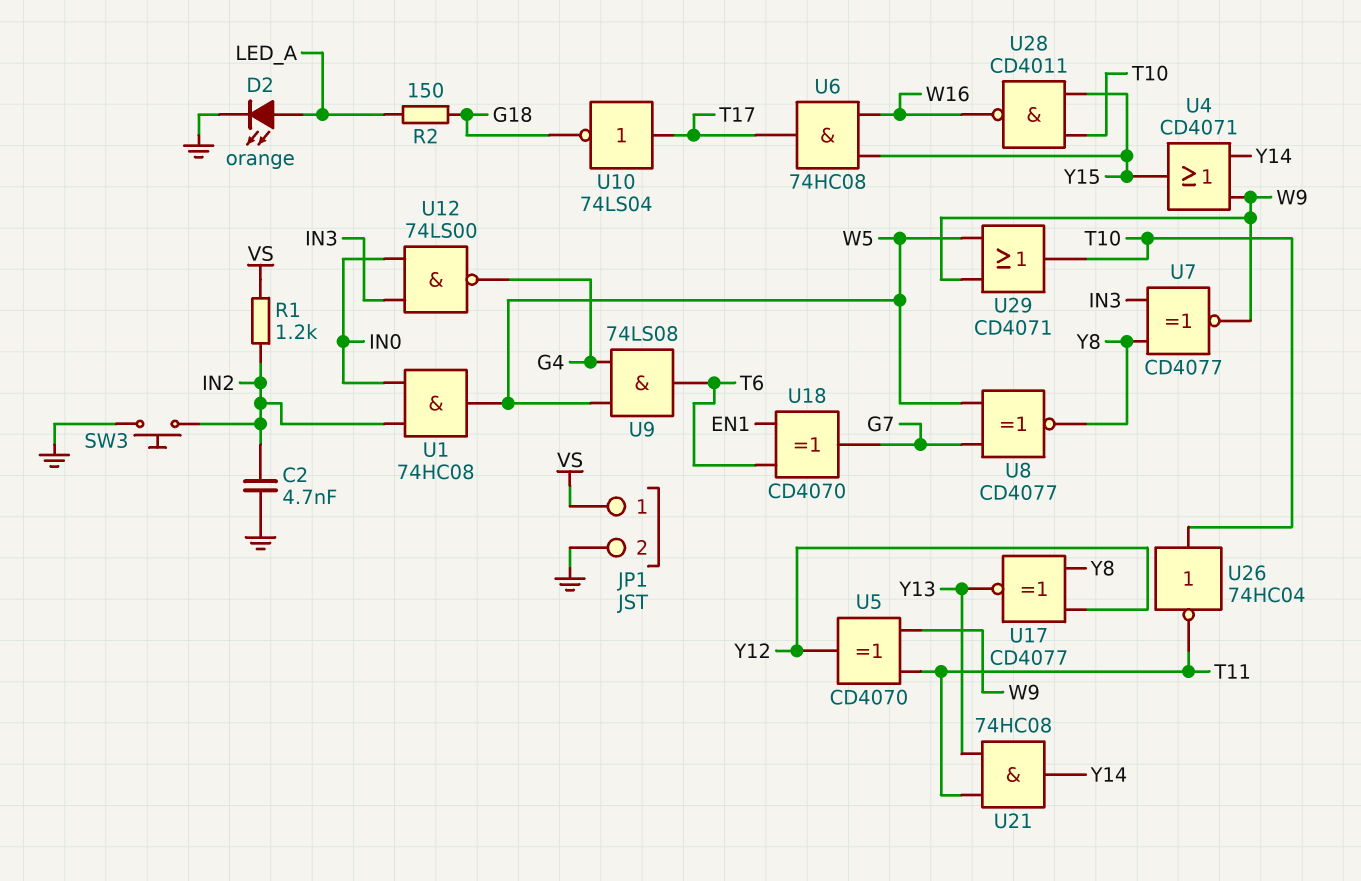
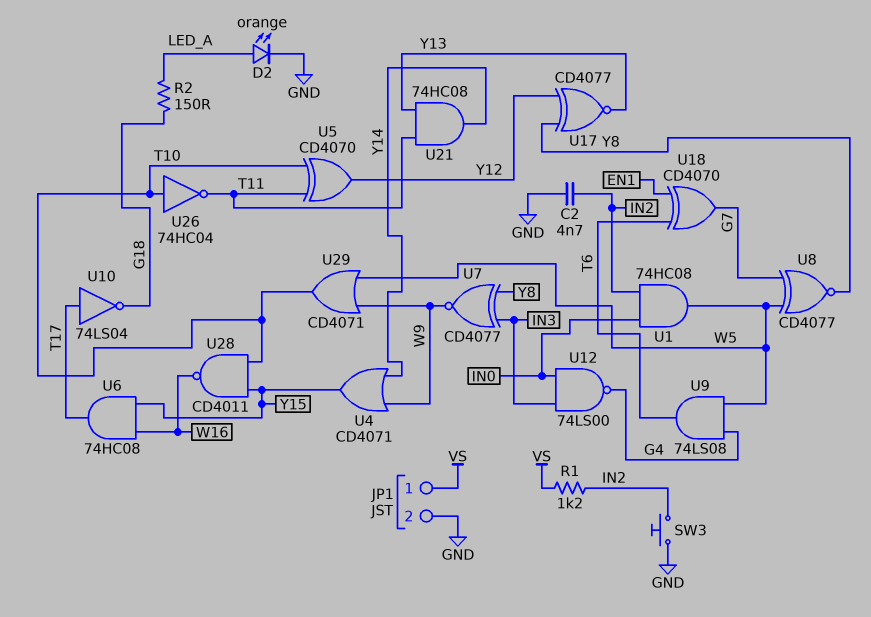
U5: XOR CD4070 (in T11, in W9, out Y12) -> XOR CD4070 (in T10, in T11, out Y12)

